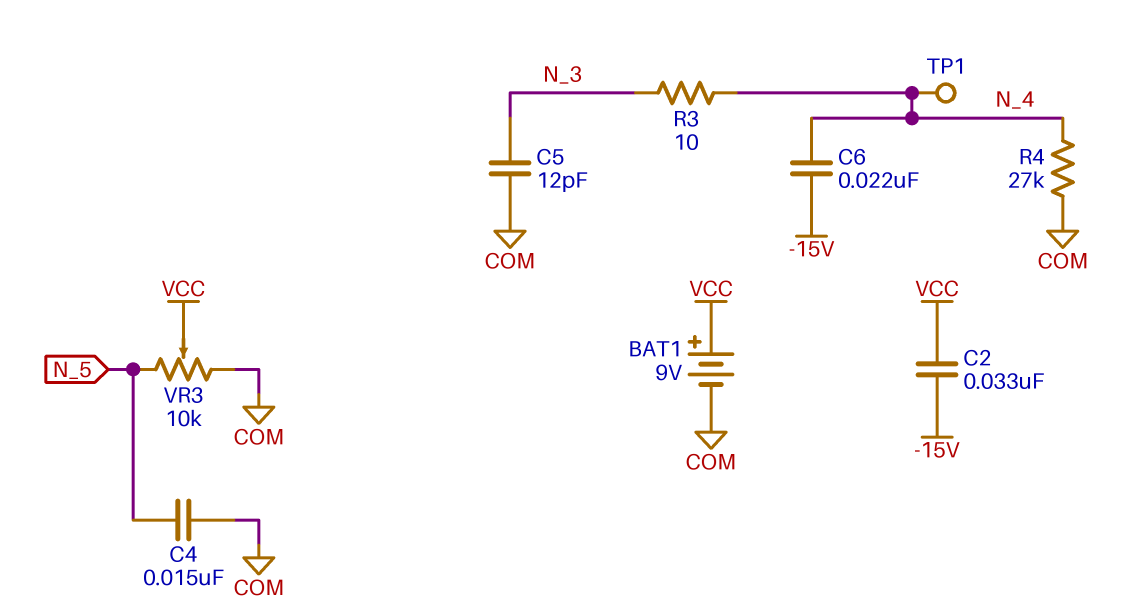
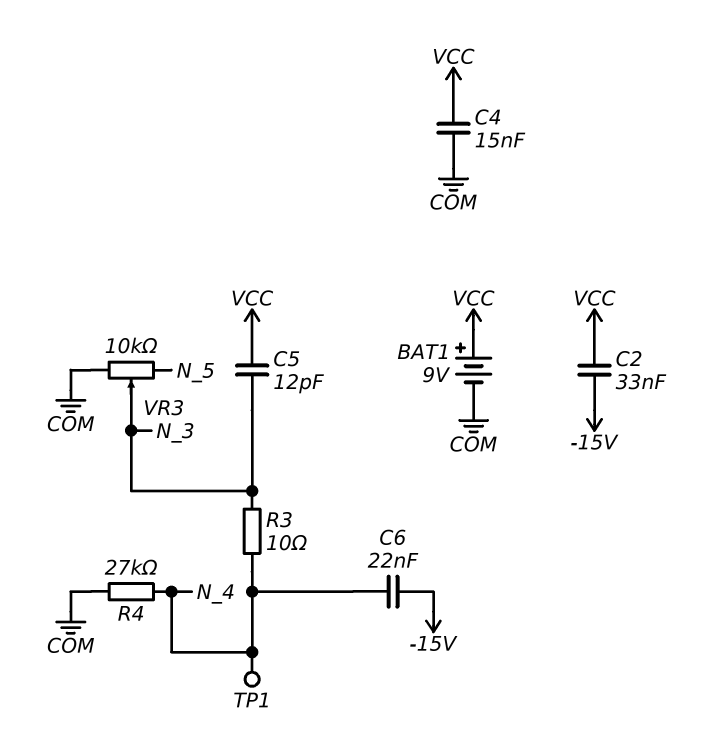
C4: 15nF (COM, N_5) -> 15nF (COM, VCC)
C5: 12pF (COM, N_3) -> 12pF (N_3, VCC)
VR3: 10k (COM, N_5, wiper VCC) -> 10k (COM, N_5, wiper N_3)

